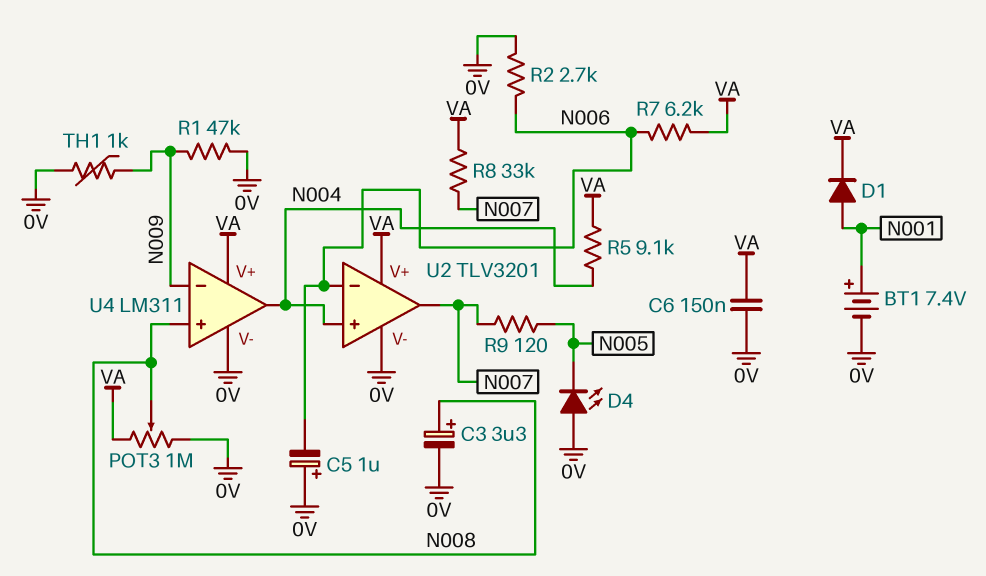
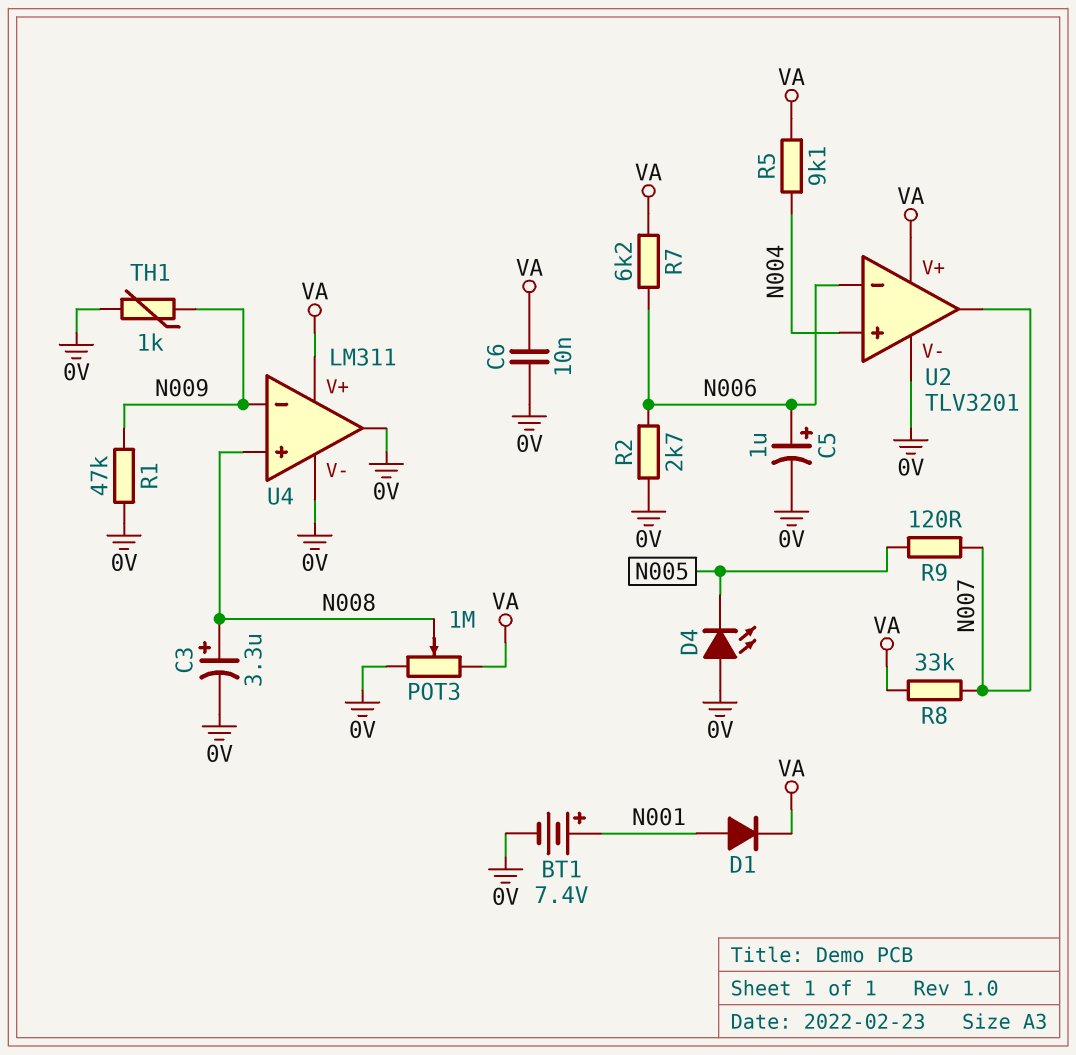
C5: 1uF (plus 0V, minus N006) -> 1uF (plus N006, minus 0V)
C6: 150nF (0V, VA) -> 10nF (0V, VA)
U4 pin out: N004 -> 0V

